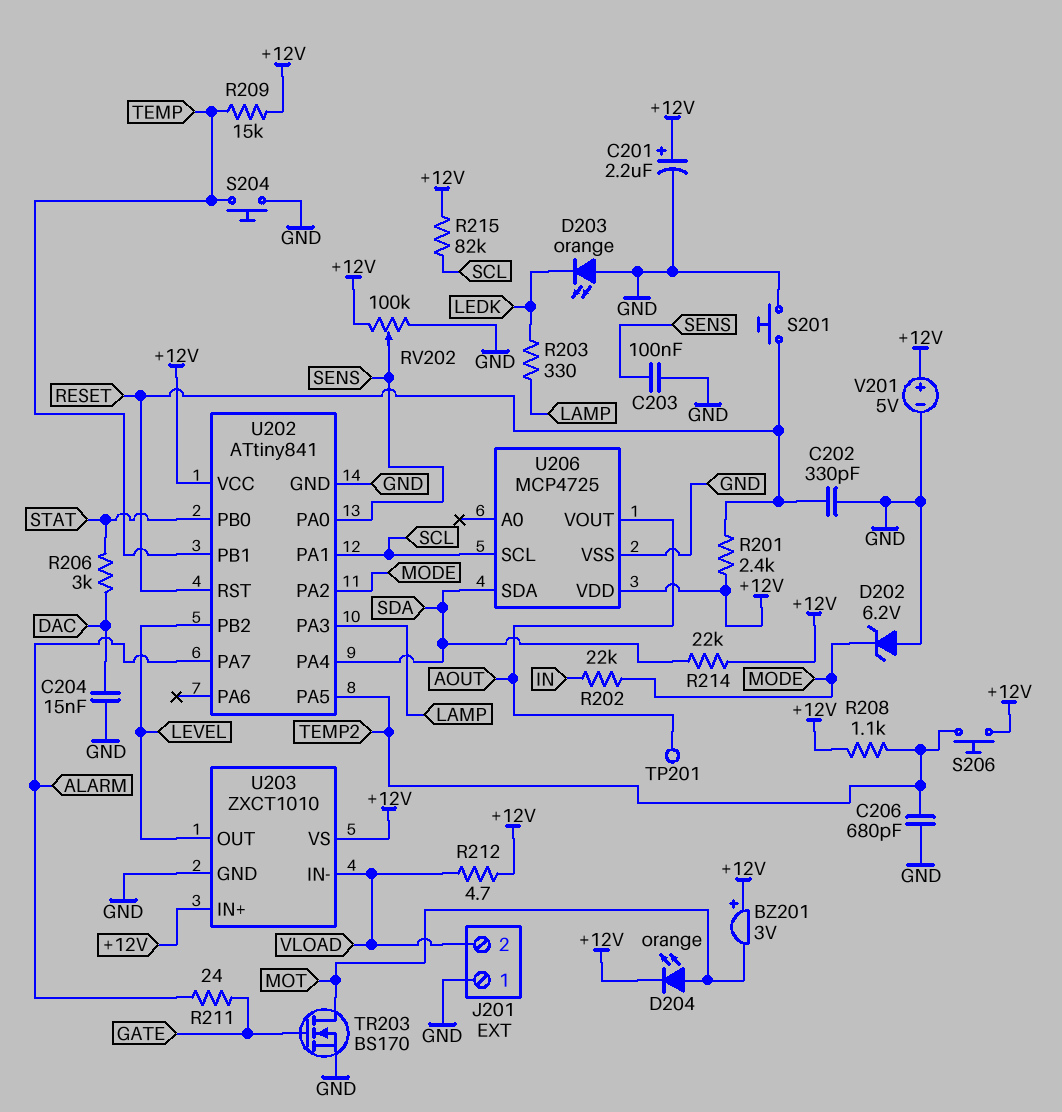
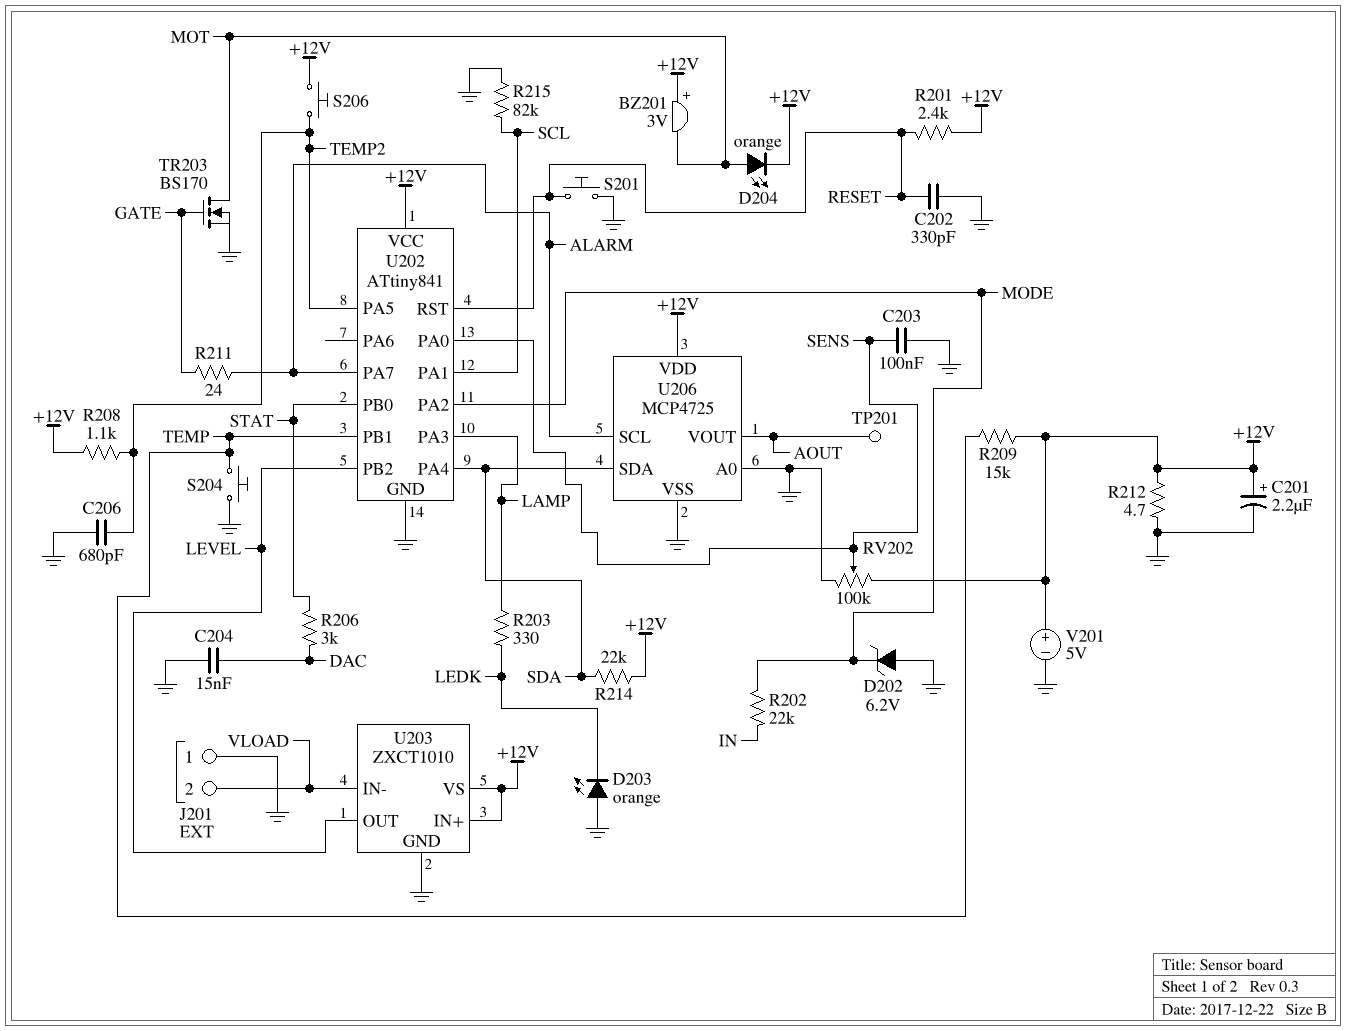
R212: 4.7 (+12V, VLOAD) -> 4.7 (+12V, GND)
R215: 82k (+12V, SCL) -> 82k (GND, SCL)
U206 pin A0: none -> GND
U206 pin SCL: SCL -> ALARM

